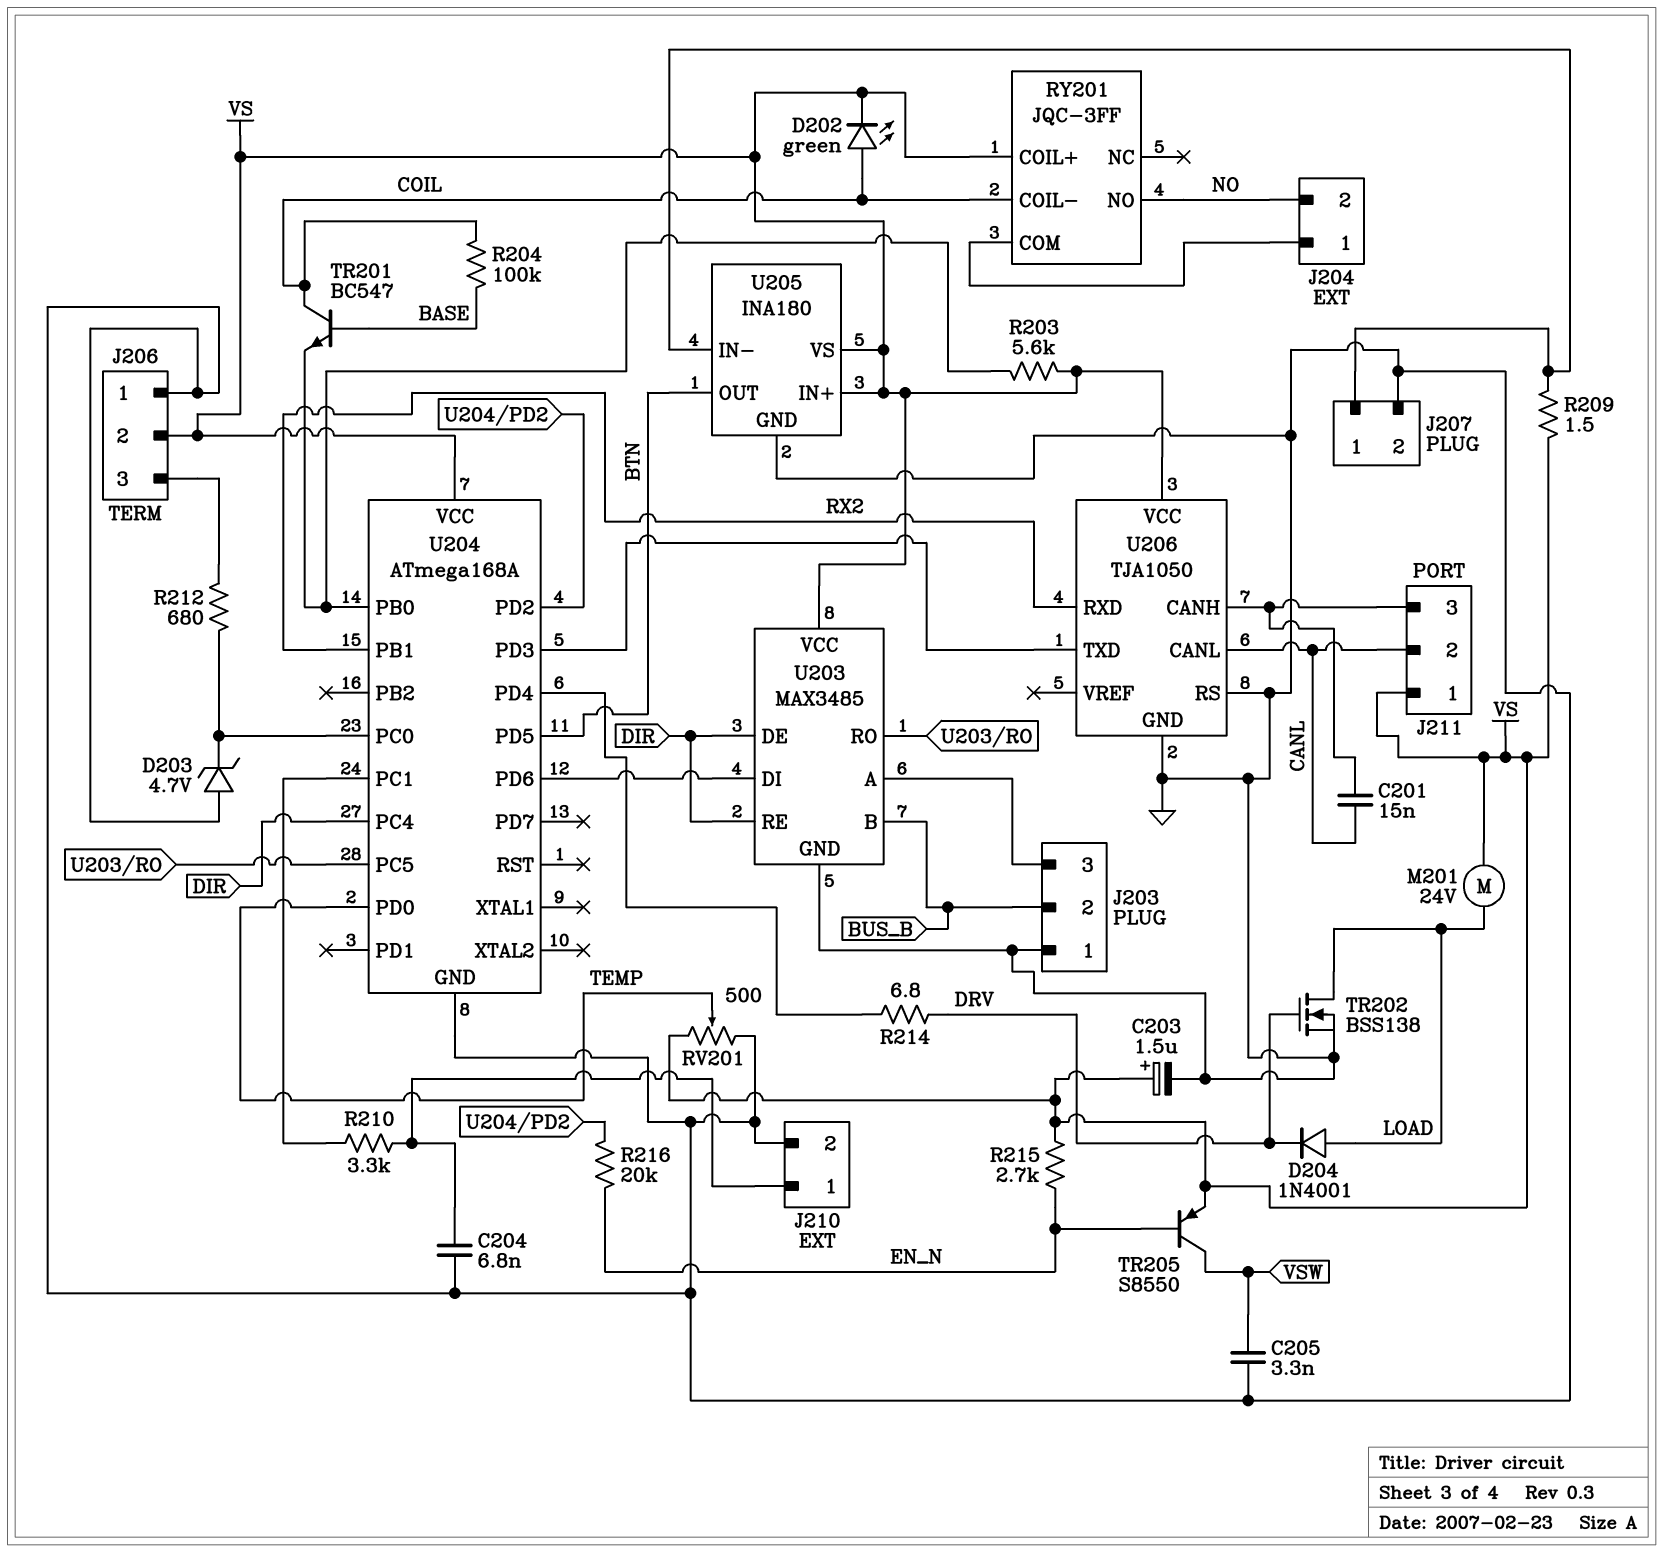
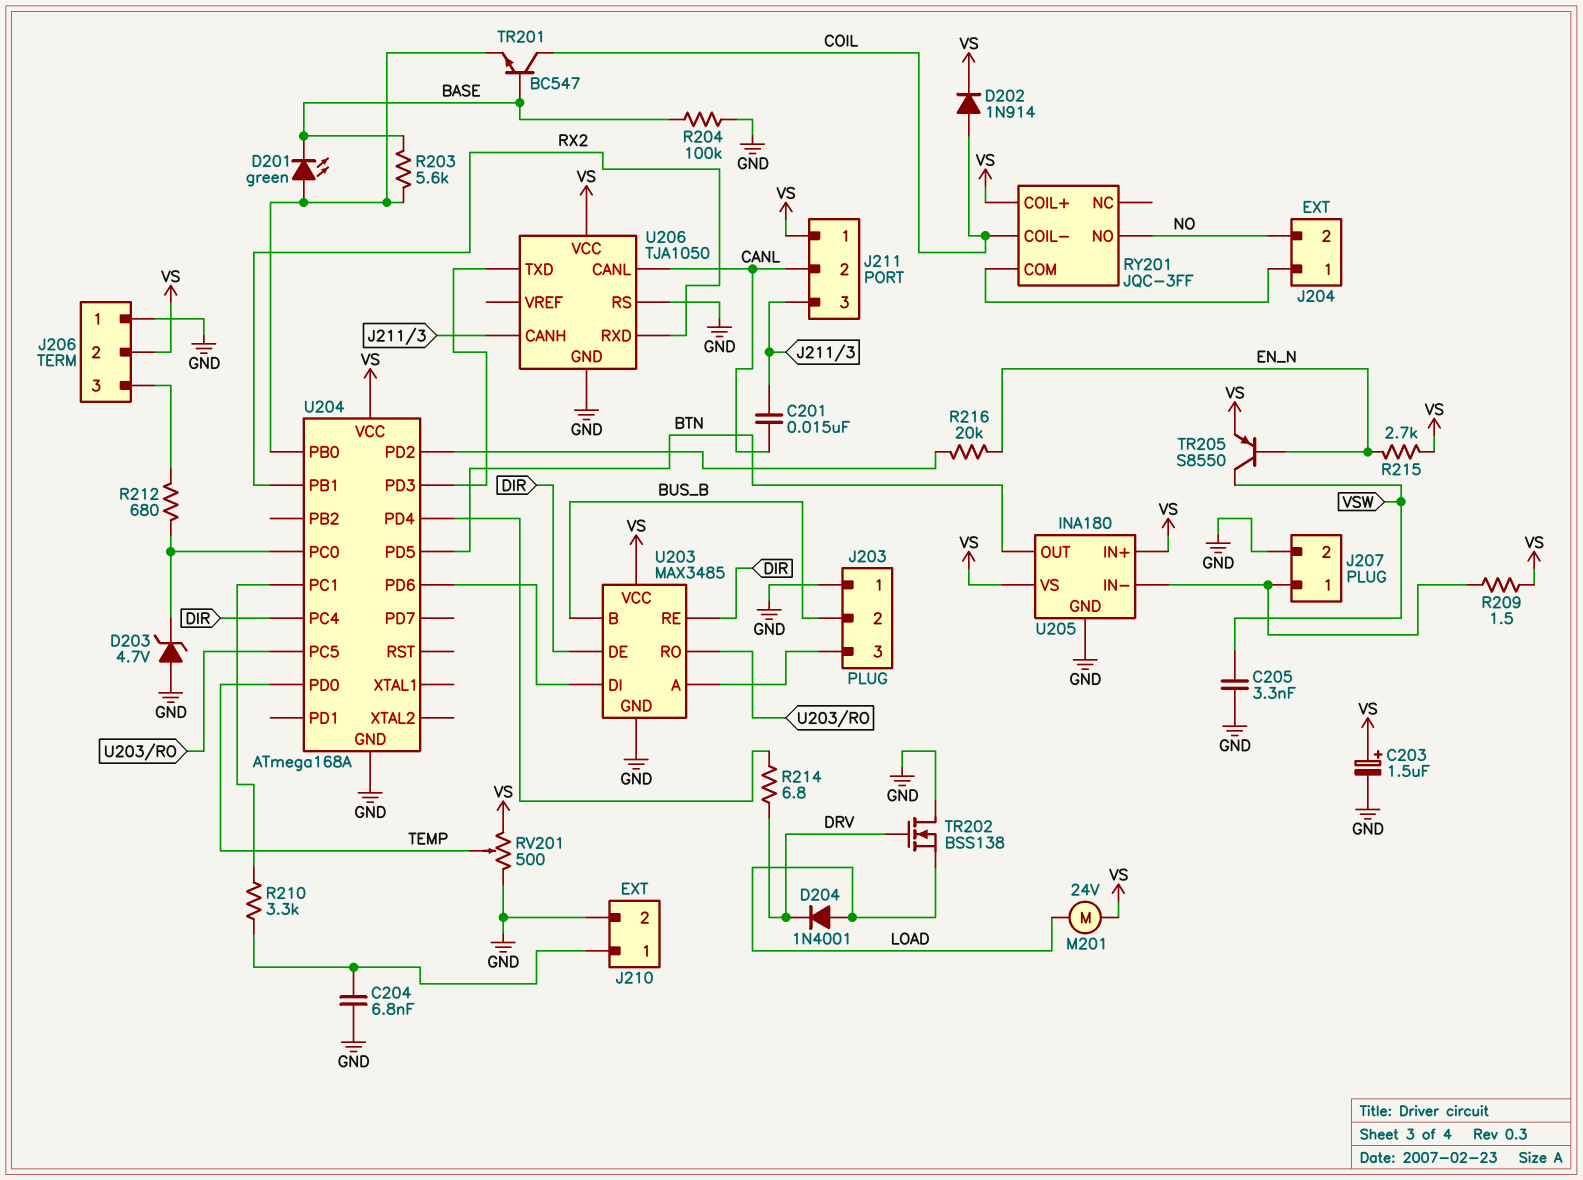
D201: none -> LED green (A U204/PB0, K BASE)
D202: LED green (A COIL, K VS) -> diode 1N914 (A COIL, K VS)
R203: 5.6k (U204/PB0, VS) -> 5.6k (BASE, U204/PB0)
R204: 100k (BASE, COIL) -> 100k (BASE, GND)
TR202: NMOS BSS138 (G DRV, D LOAD, S GND) -> NMOS BSS138 (G DRV, D GND, S LOAD)

